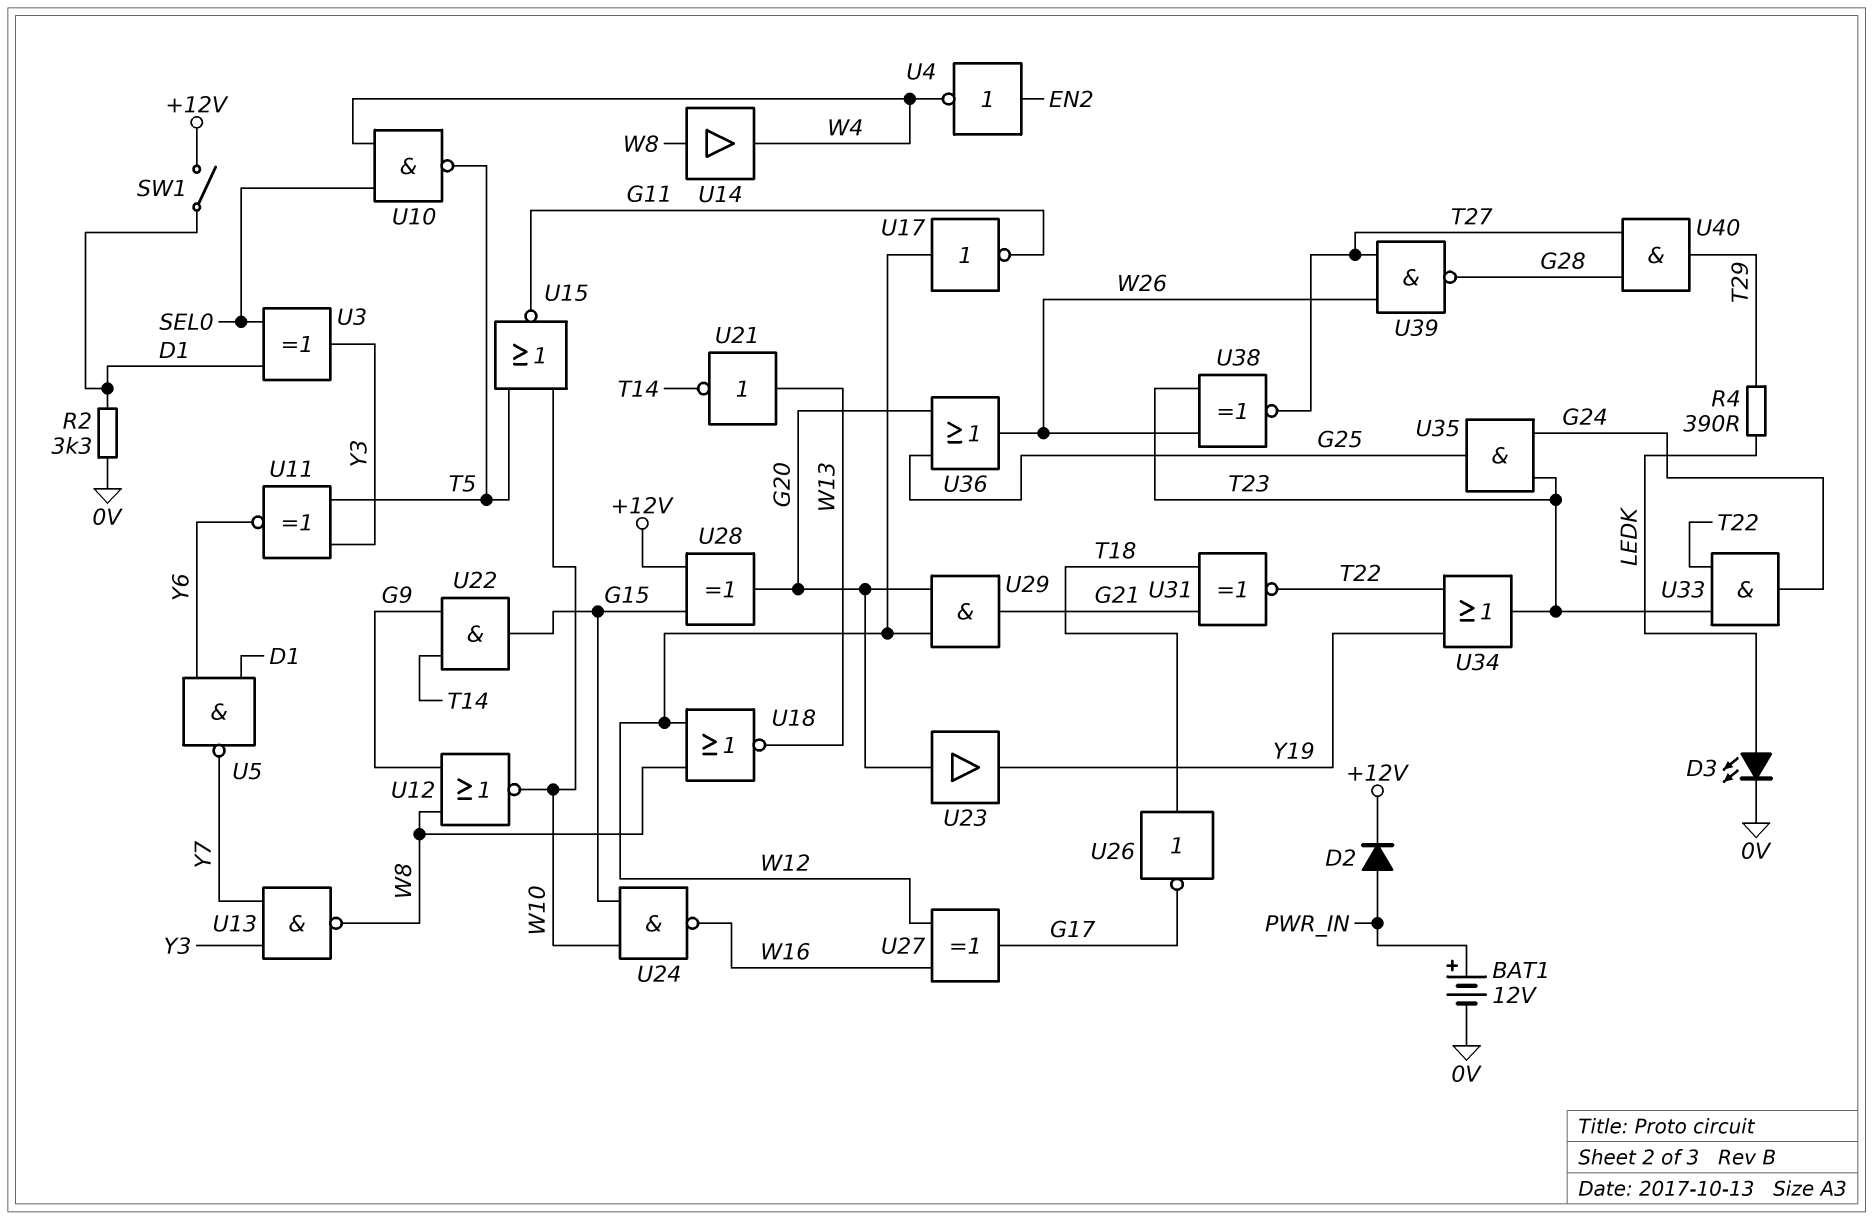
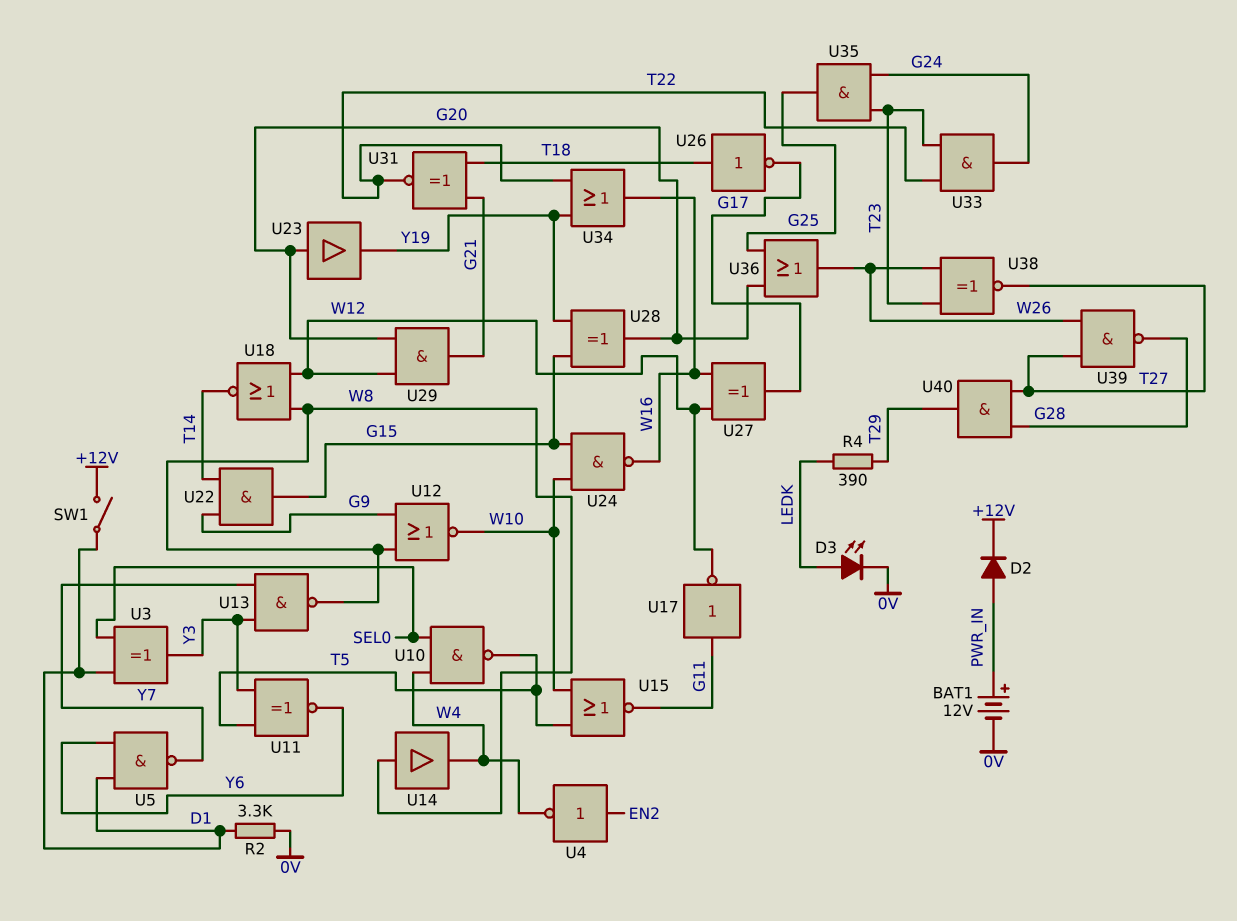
U17: NOT (in W12, out G11) -> NOT (in G11, out W12)
U18: NOR (in W8, in W12, out W13) -> NOR (in W8, in W12, out T14)
U21: NOT (in W13, out T14) -> none
U28: XOR (in +12V, in G15, out G20) -> XOR (in G15, in Y19, out G20)
U34: OR (in T22, in Y19, out T23) -> OR (in T22, in Y19, out W16)

